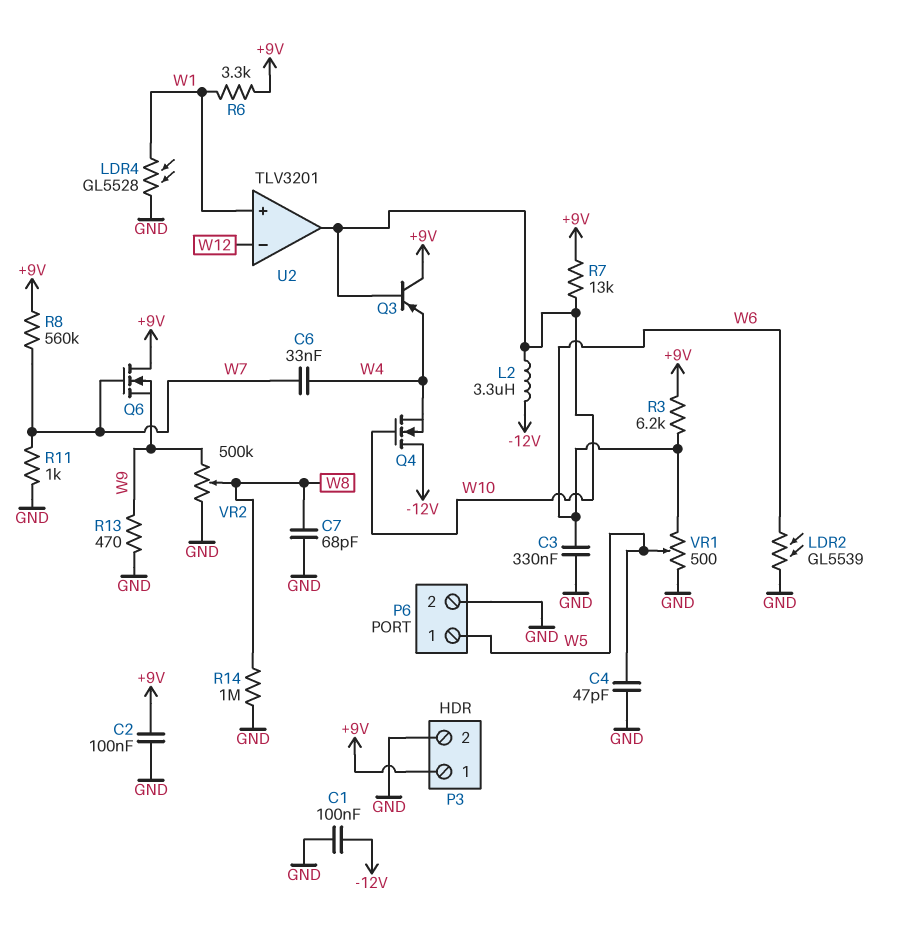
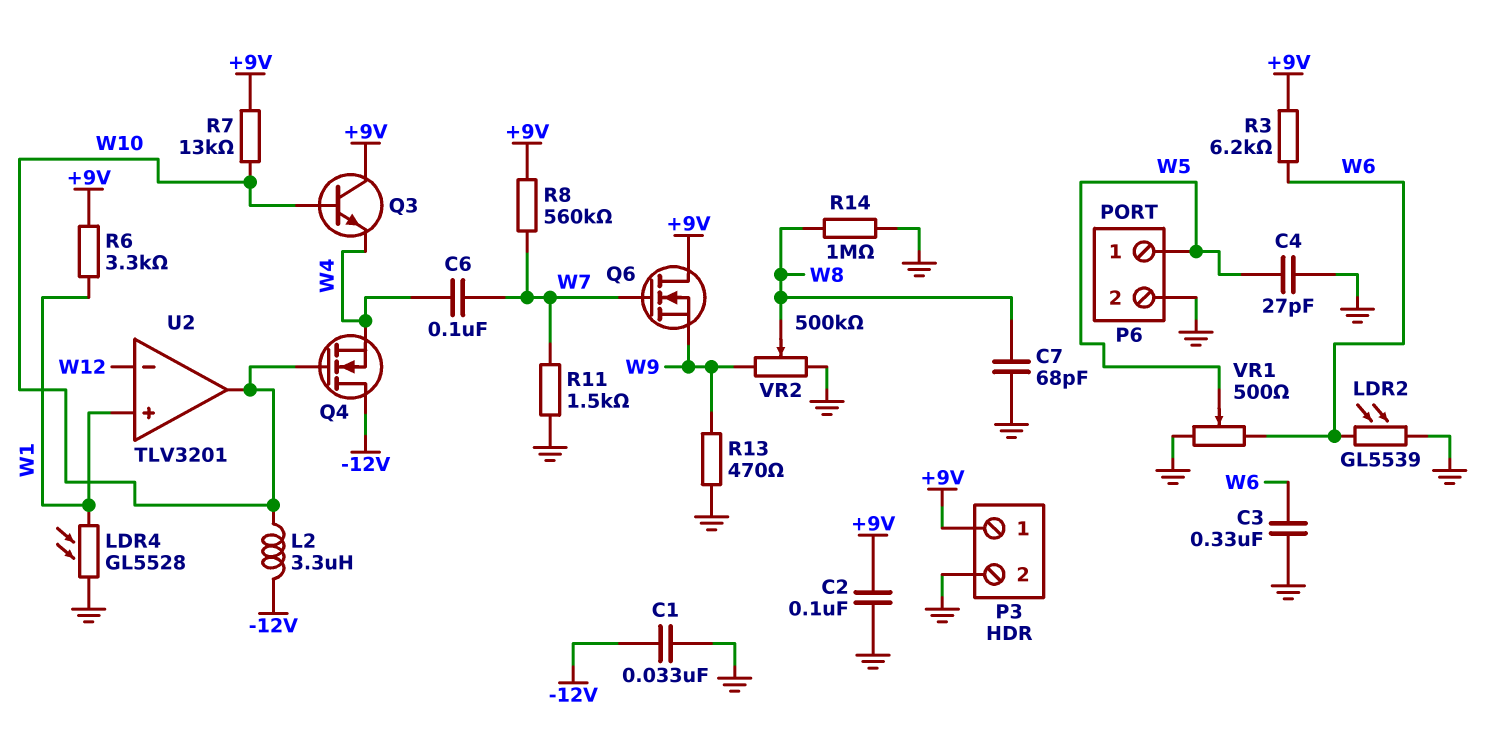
C1: 100nF (-12V, GND) -> 33nF (-12V, GND)
C4: 47pF (GND, W5) -> 27pF (GND, W5)
C6: 33nF (W4, W7) -> 100nF (W4, W7)
Q3: PNP (B W10, C +9V, E W4) -> NPN (B W10, C +9V, E W4)
R11: 1k (GND, W7) -> 1.5k (GND, W7)

